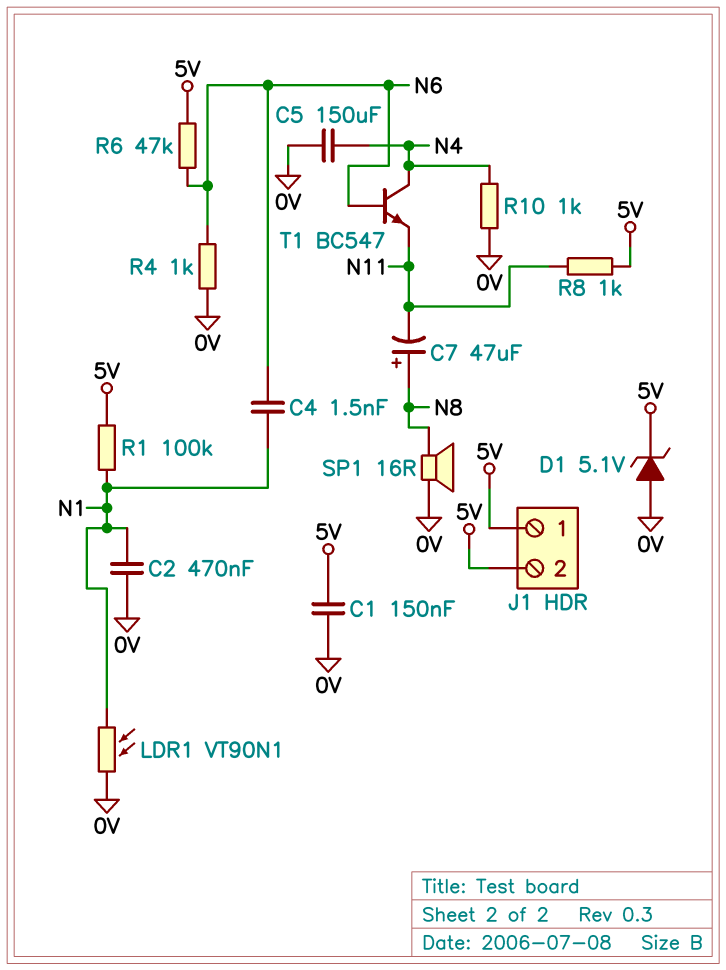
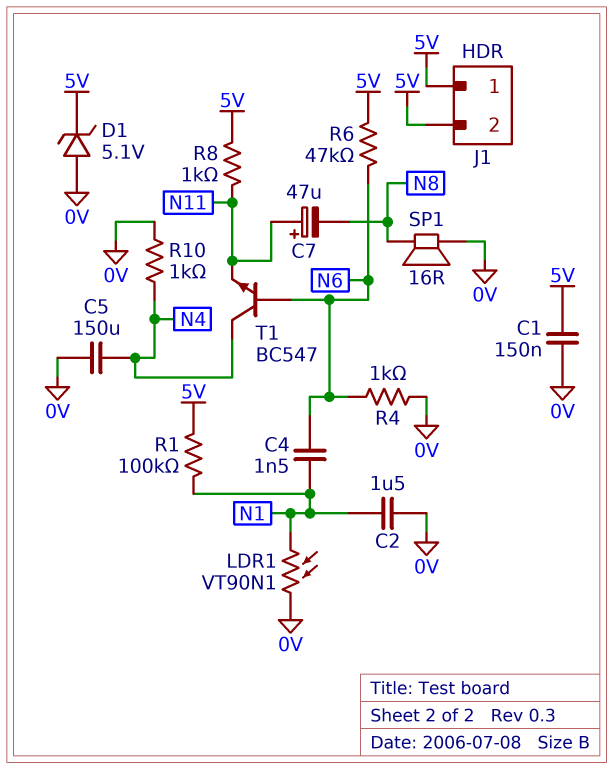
C2: 470nF (0V, N1) -> 1.5uF (0V, N1)
C7: 47uF (plus N8, minus N11) -> 47uF (plus N11, minus N8)

